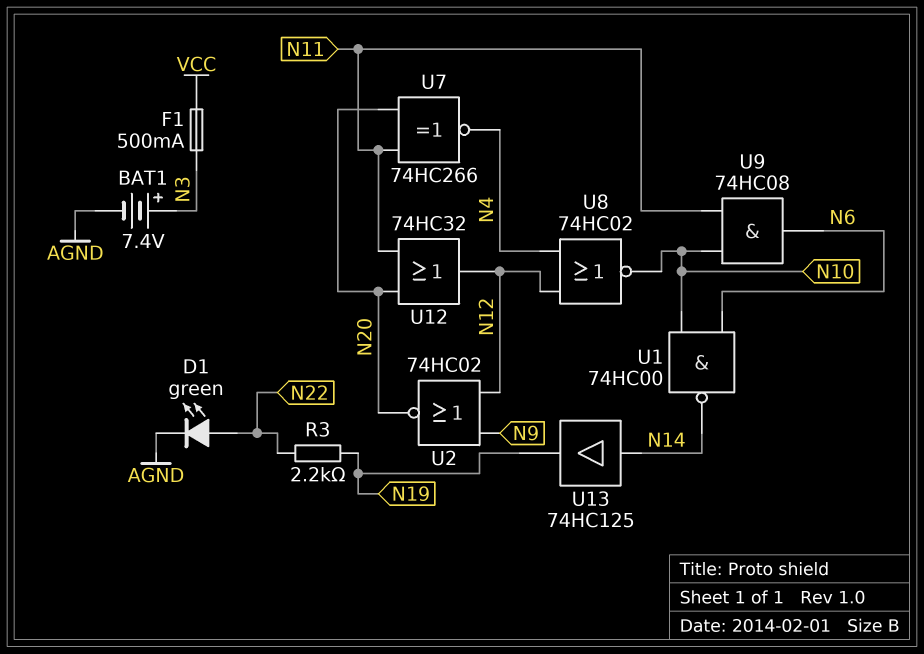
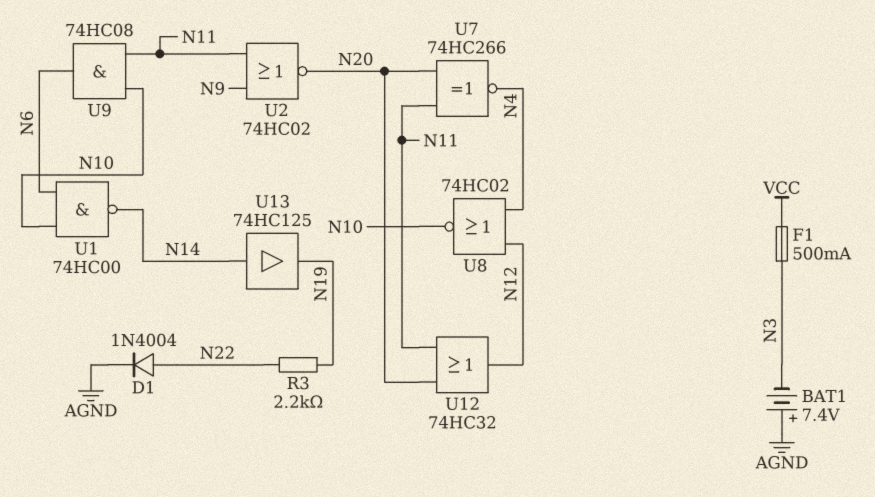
BAT1: 7.4V (plus N3, minus AGND) -> 7.4V (plus AGND, minus N3)
D1: LED green (A N22, K AGND) -> diode 1N4004 (A N22, K AGND)
U2: NOR 74HC02 (in N9, in N12, out N20) -> NOR 74HC02 (in N9, in N11, out N20)

